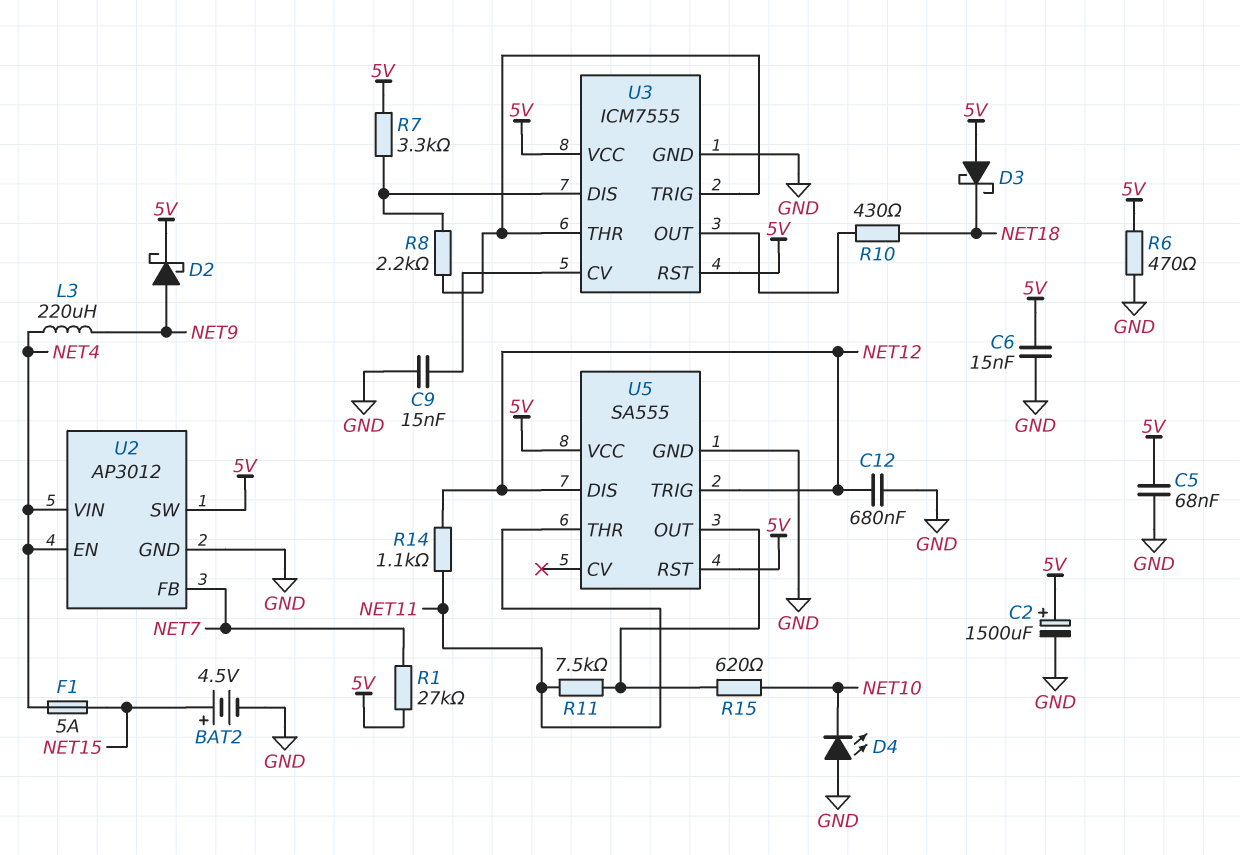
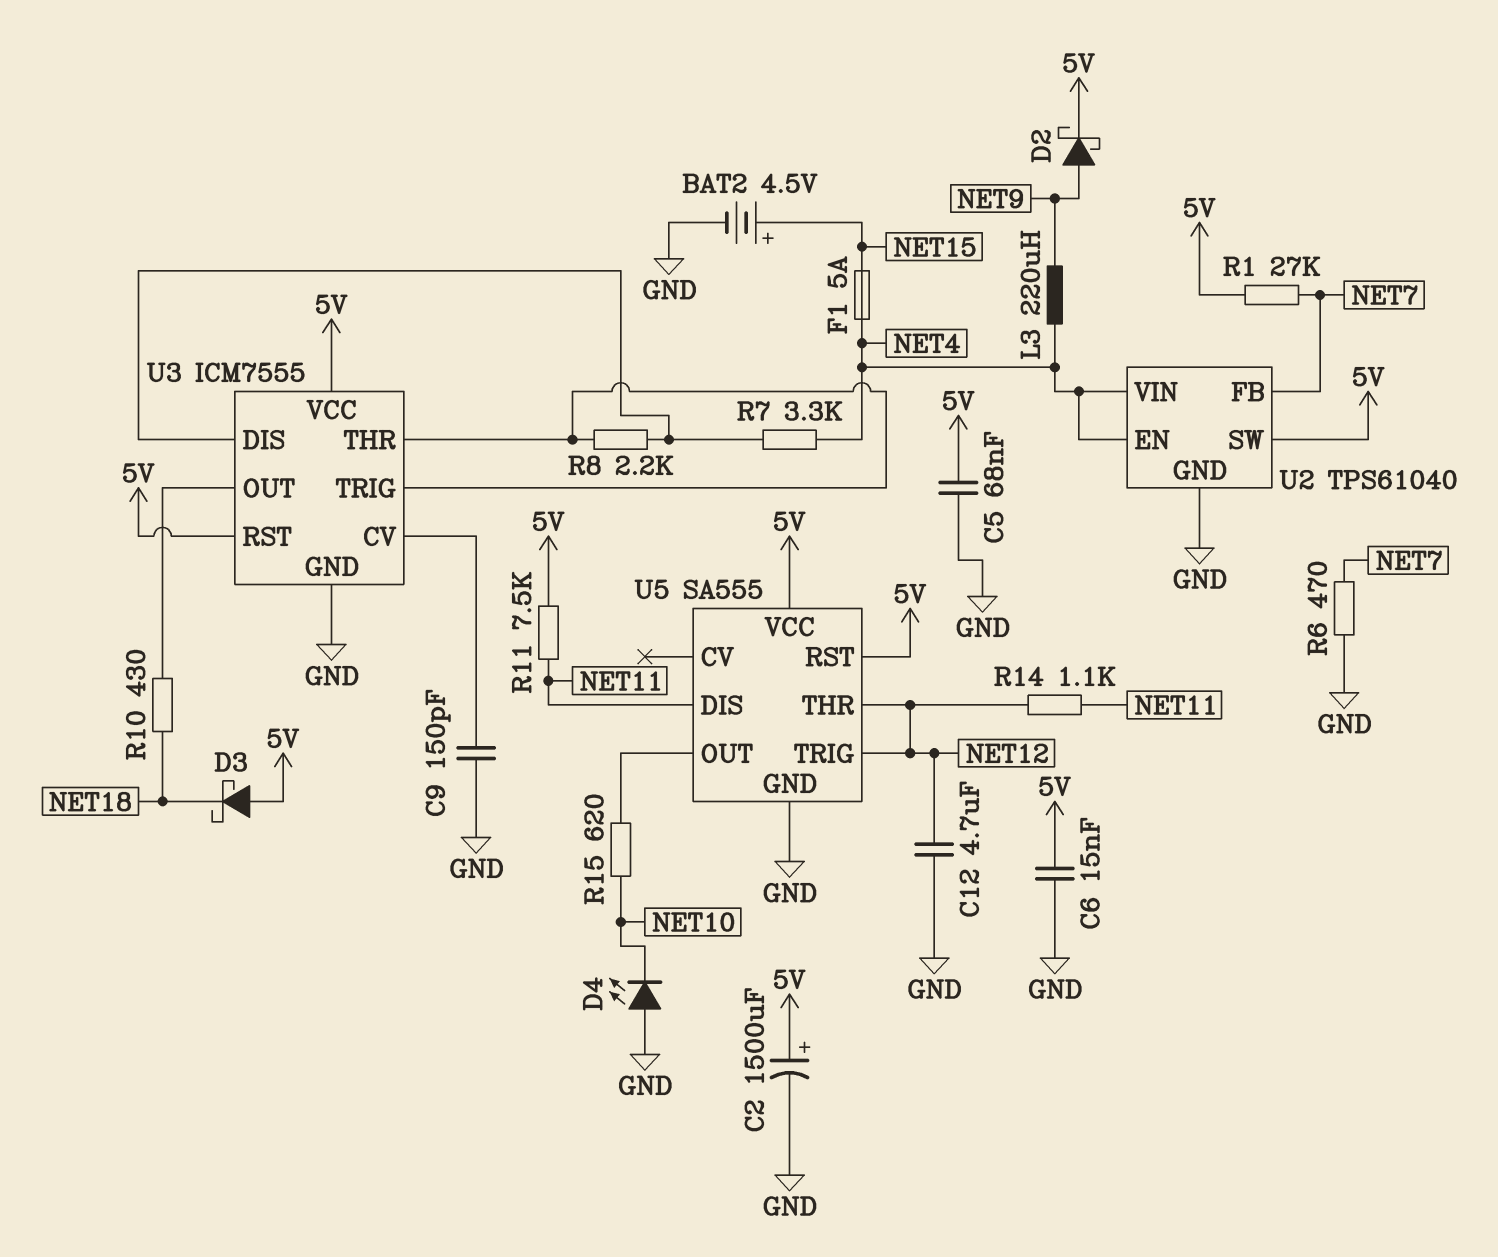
C9: 15nF (GND, U3/CV) -> 150pF (GND, U3/CV)
C12: 680nF (GND, NET12) -> 4.7uF (GND, NET12)
R6: 470 (5V, GND) -> 470 (GND, NET7)
R7: 3.3k (5V, U3/DIS) -> 3.3k (NET4, U3/DIS)
R11: 7.5k (NET11, U5/OUT) -> 7.5k (5V, NET11)
U2: AP3012 -> TPS61040
U5 pin DIS: NET12 -> NET11
U5 pin THR: NET11 -> NET12

